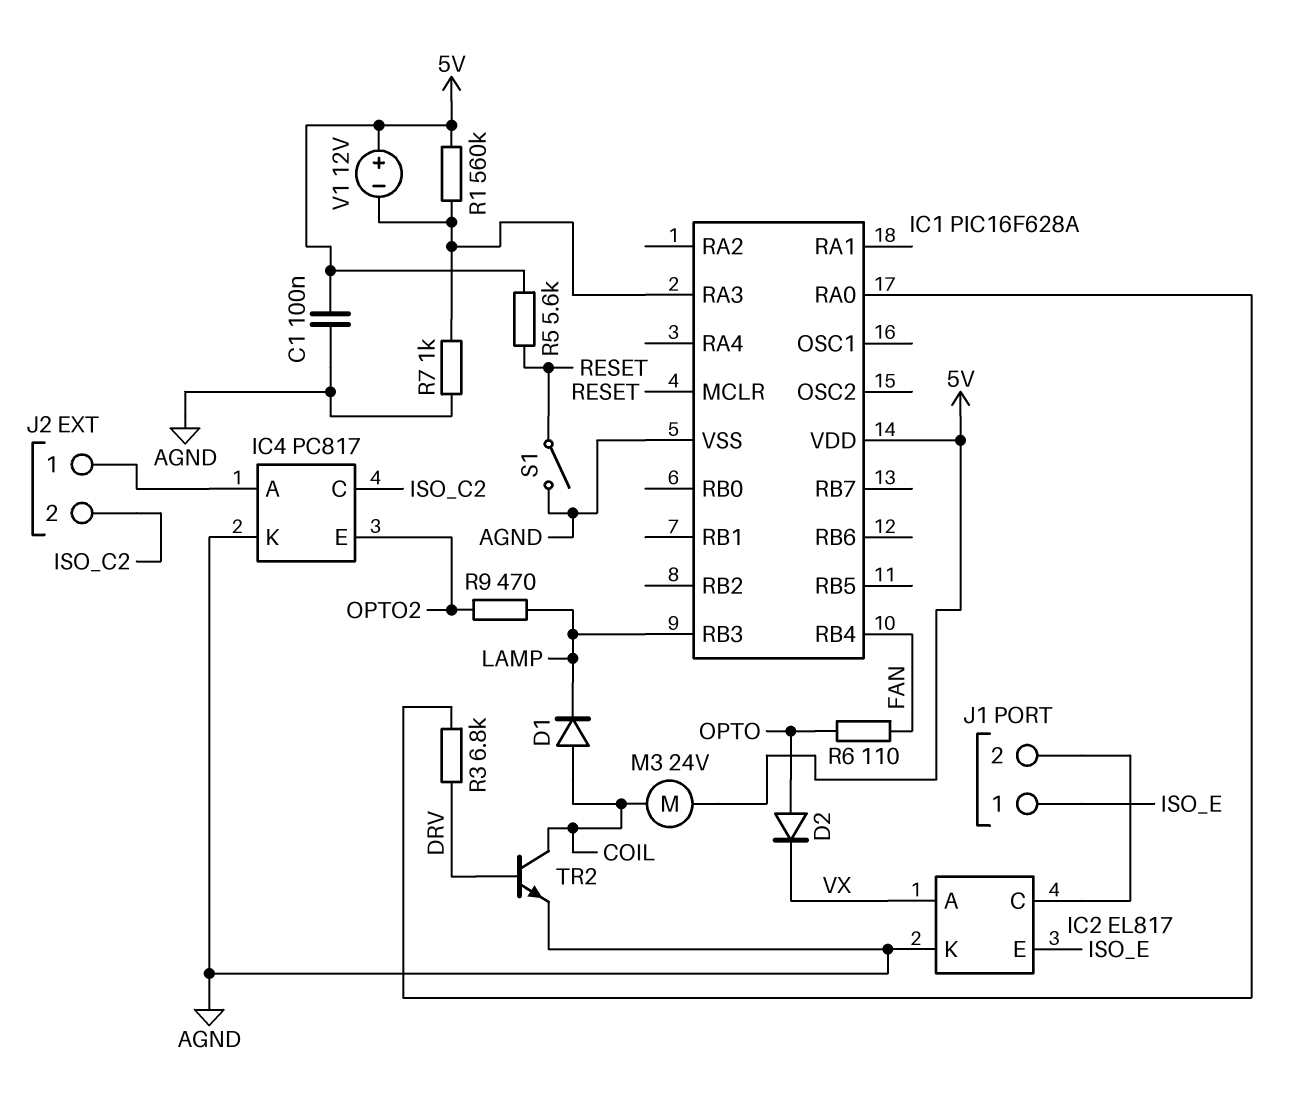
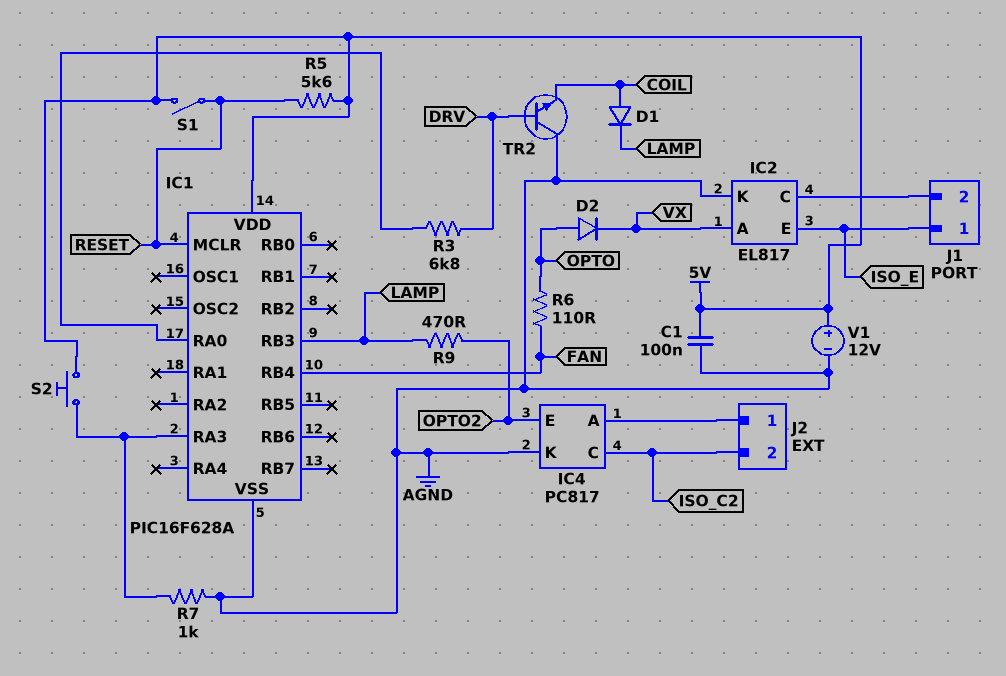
M3: motor 24V (5V, COIL) -> none
R1: 560k (5V, IC1/RA3) -> none
S1: switch (AGND, RESET) -> switch (5V, RESET)
S2: none -> button (5V, IC1/RA3)
TR2: NPN (B DRV, C COIL, E AGND) -> NPN (B DRV, C AGND, E COIL)
V1: 12V (plus 5V, minus IC1/RA3) -> 12V (plus 5V, minus AGND)

